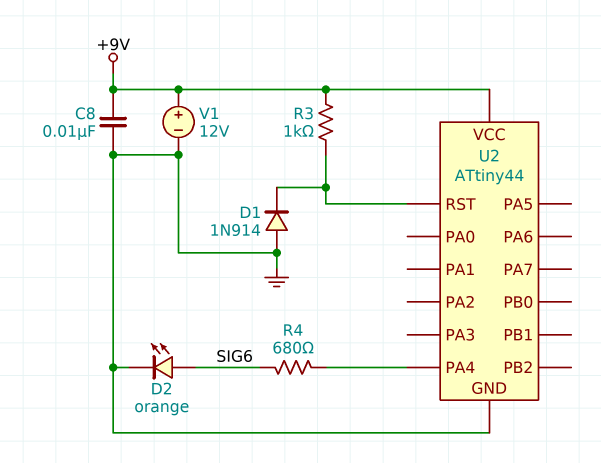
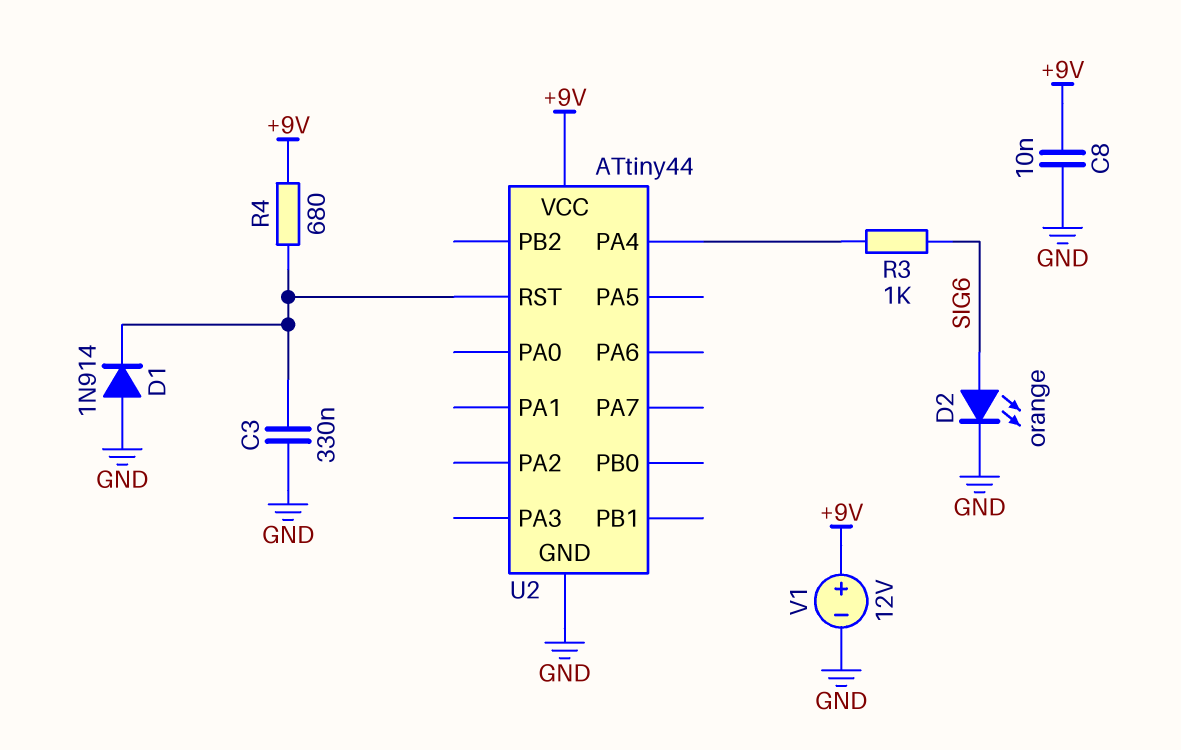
C3: none -> 330nF (GND, U2/RST)
R3: 1k (+9V, U2/RST) -> 1k (SIG6, U2/PA4)
R4: 680 (SIG6, U2/PA4) -> 680 (+9V, U2/RST)

